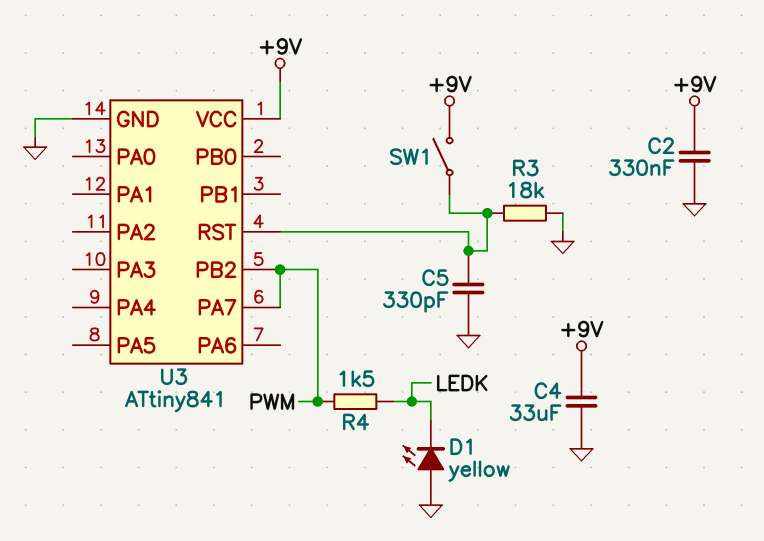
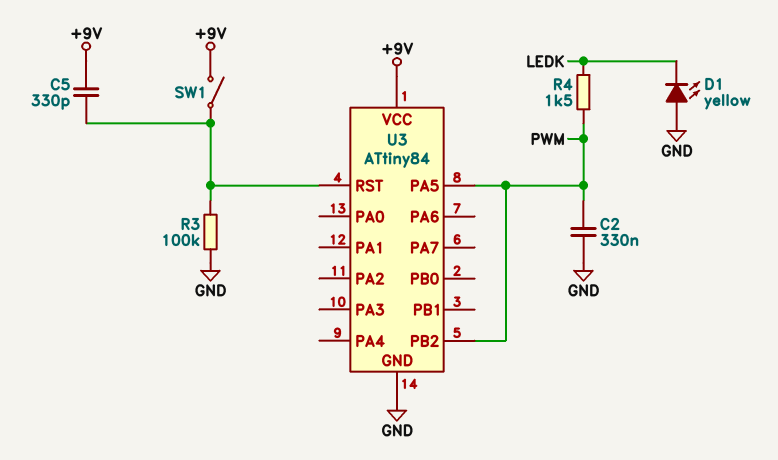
C2: 330nF (+9V, GND) -> 330nF (GND, PWM)
C4: 33uF (+9V, GND) -> none
C5: 330pF (GND, U3/RST) -> 330pF (+9V, U3/RST)
R3: 18k (GND, U3/RST) -> 100k (GND, U3/RST)
U3: ATtiny841 -> ATtiny84
U3 pin PA5: none -> PWM
U3 pin PA7: PWM -> none

